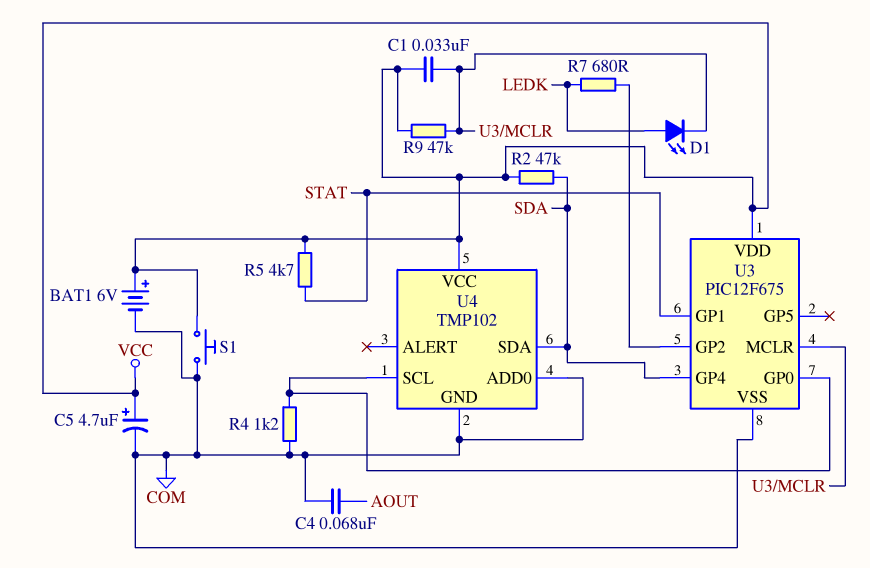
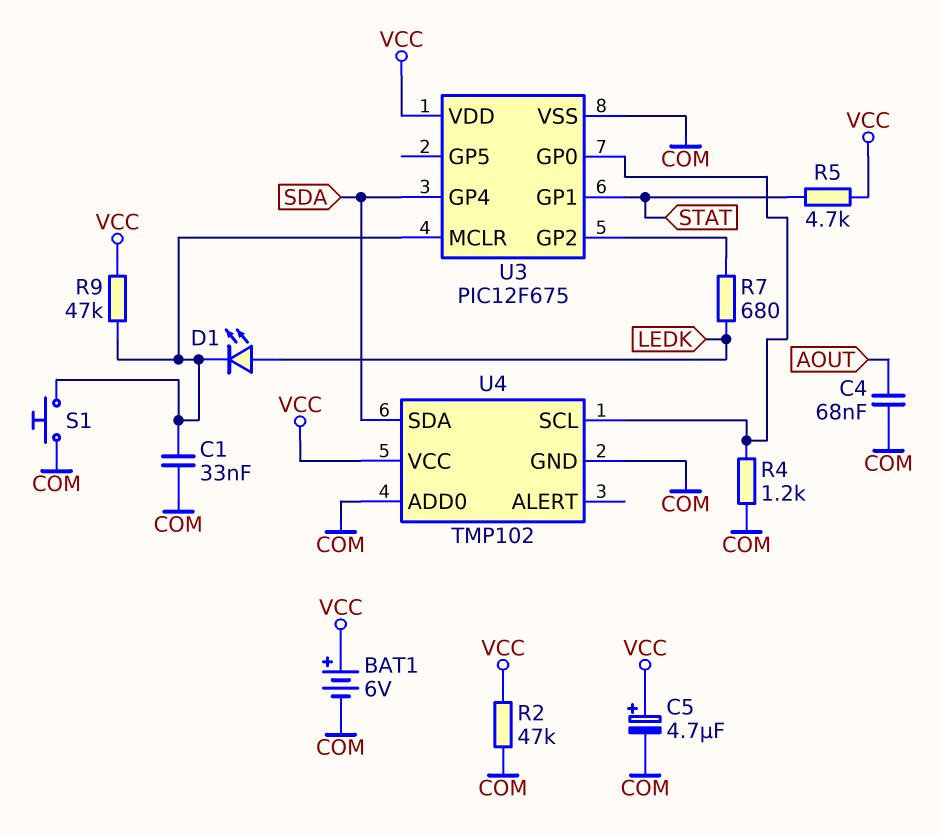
C1: 33nF (U3/MCLR, VCC) -> 33nF (COM, U3/MCLR)
R2: 47k (SDA, VCC) -> 47k (COM, VCC)
S1: button (COM, VCC) -> button (COM, U3/MCLR)

